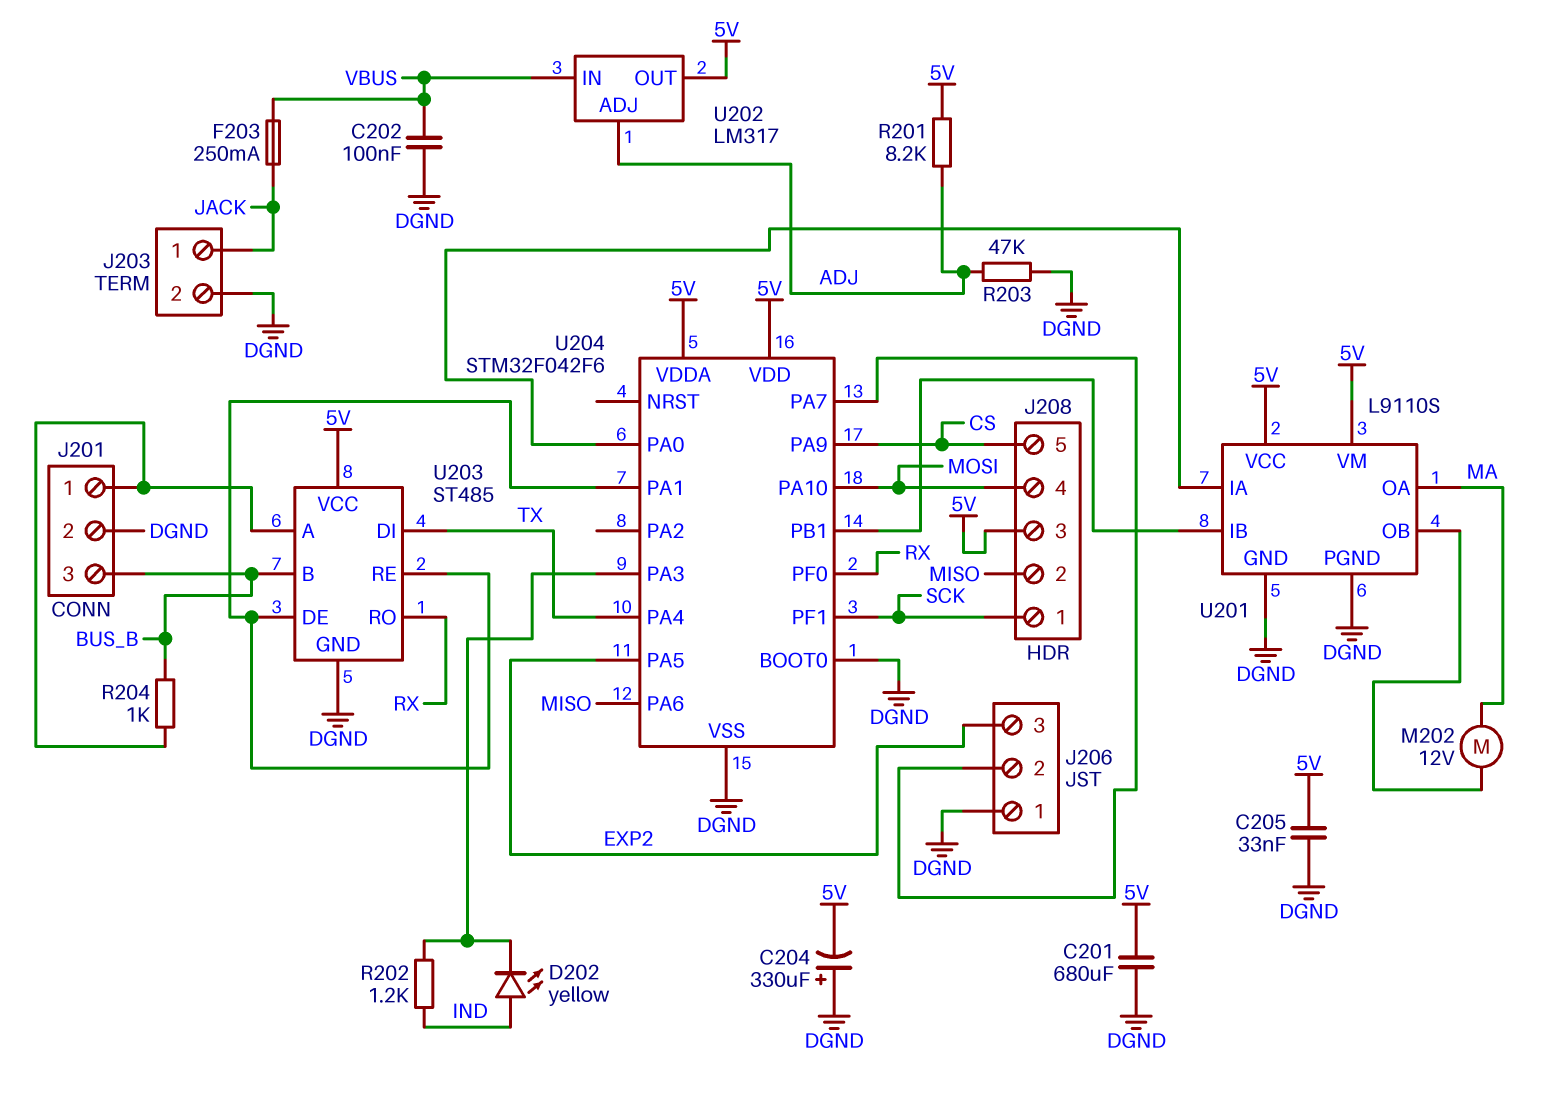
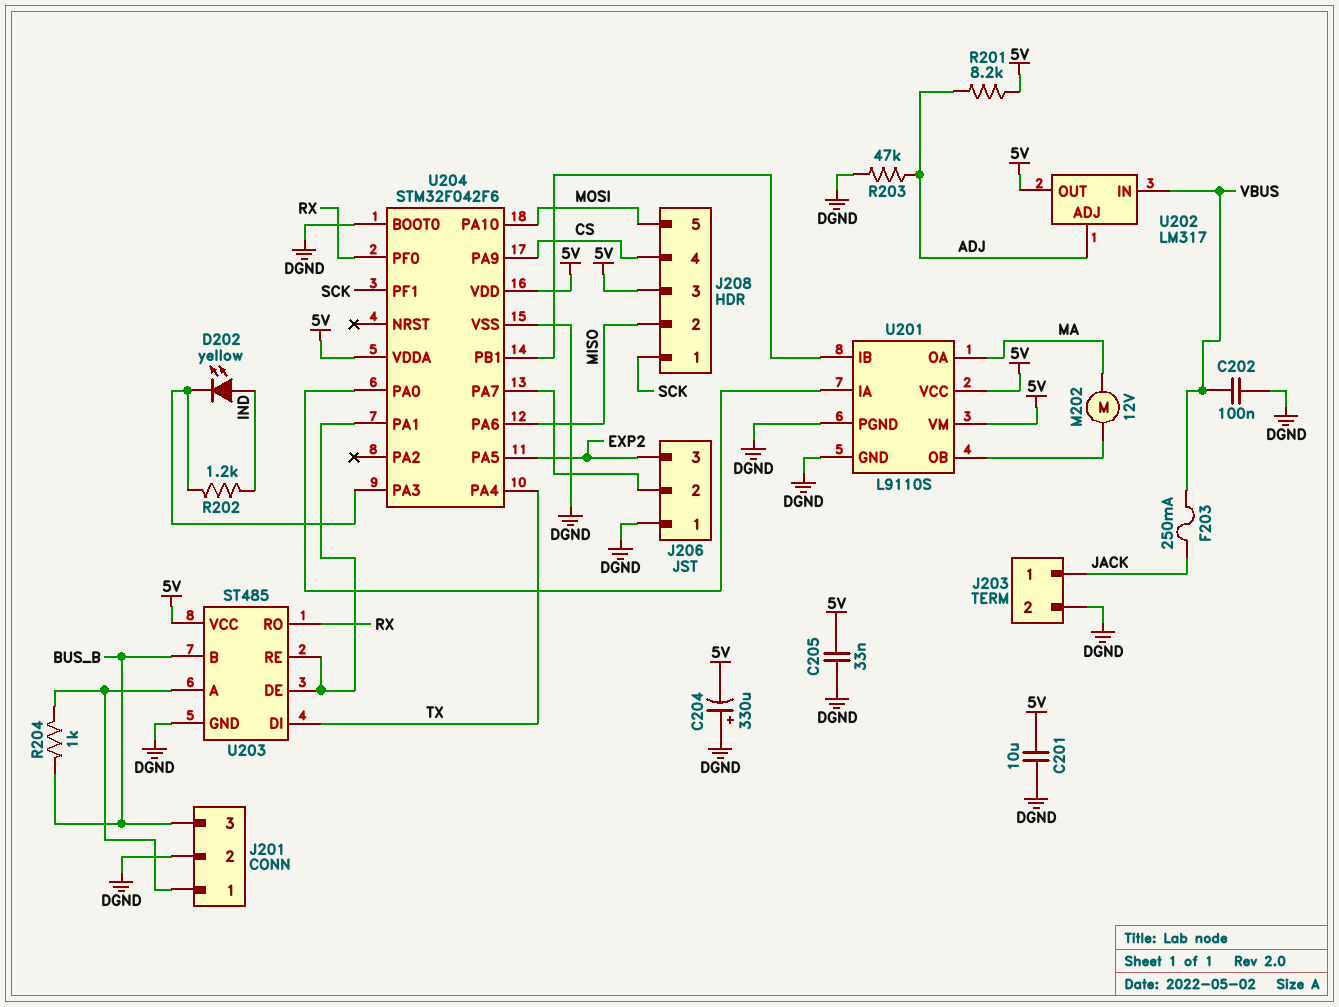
C201: 680uF (5V, DGND) -> 10uF (5V, DGND)
J208 pin 4: MOSI -> CS
J208 pin 5: CS -> MOSI

